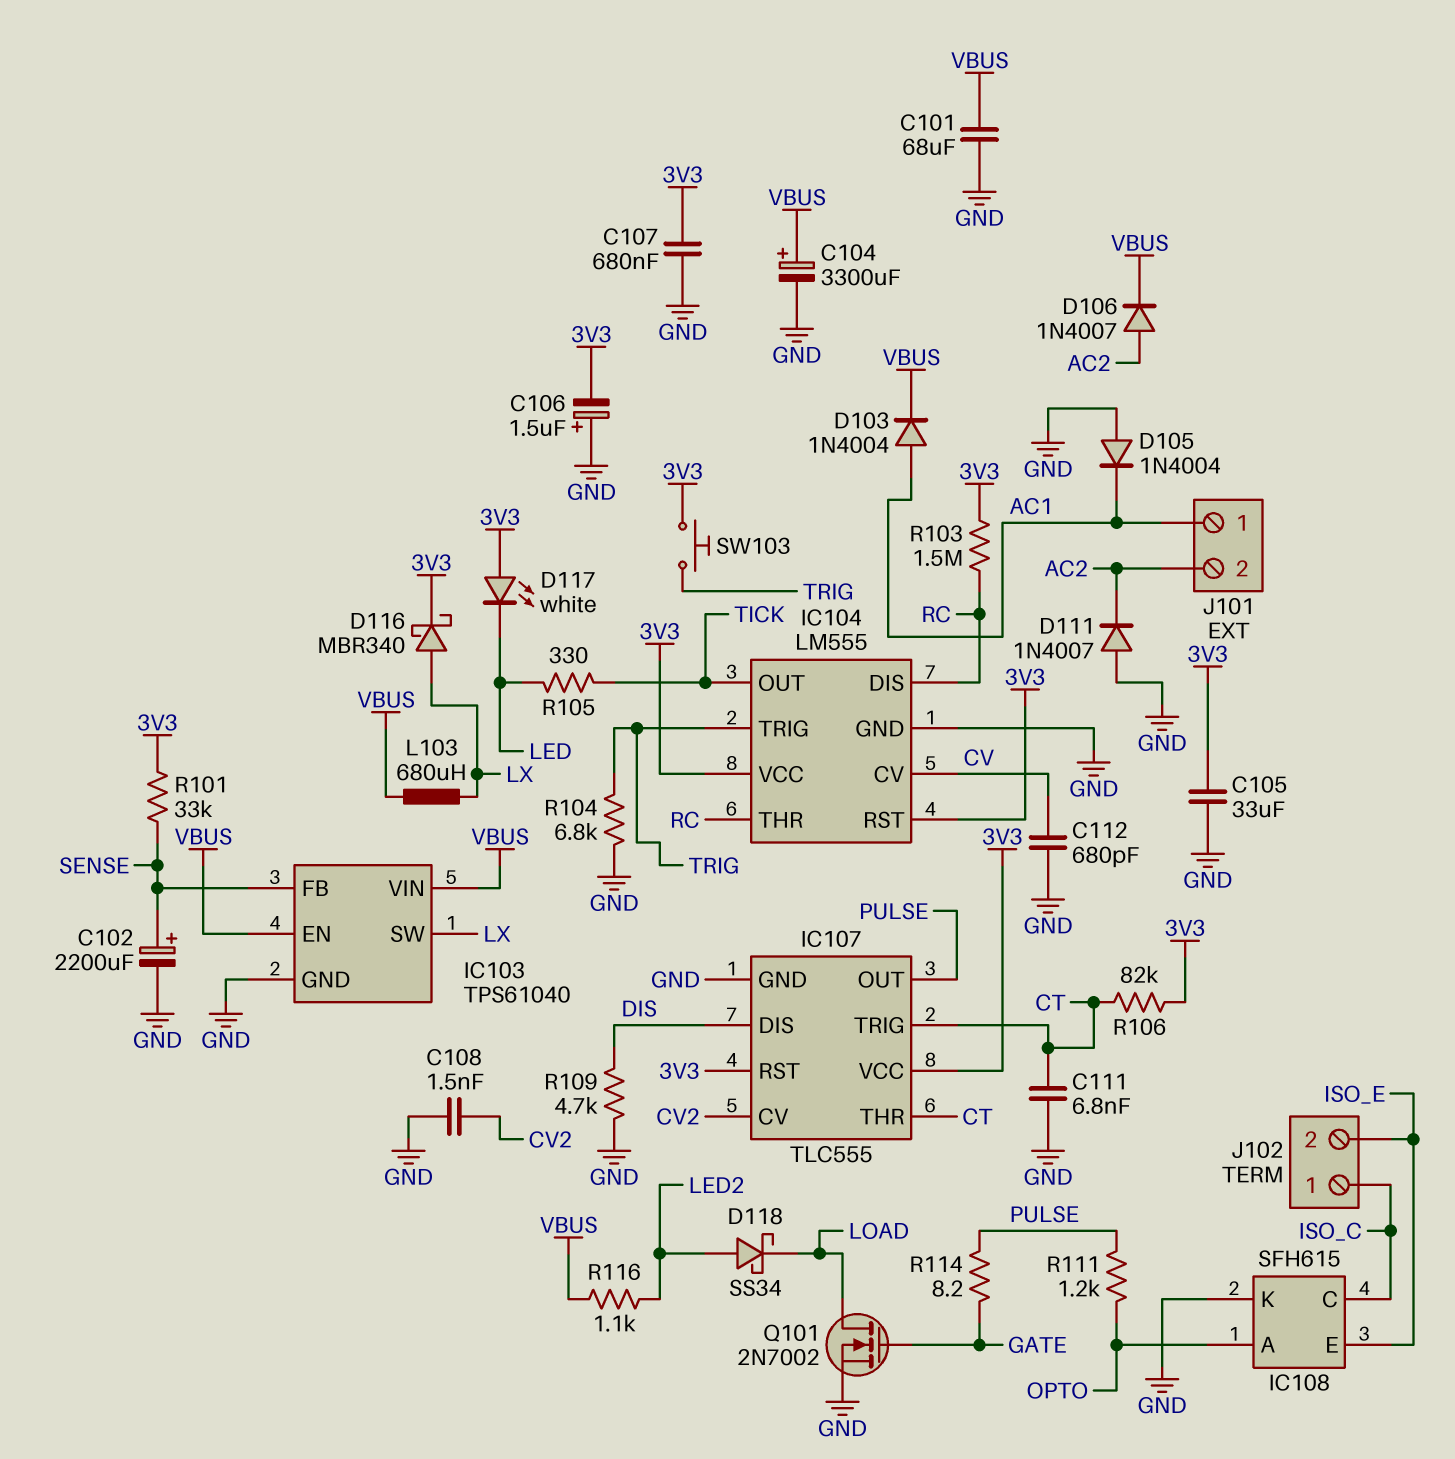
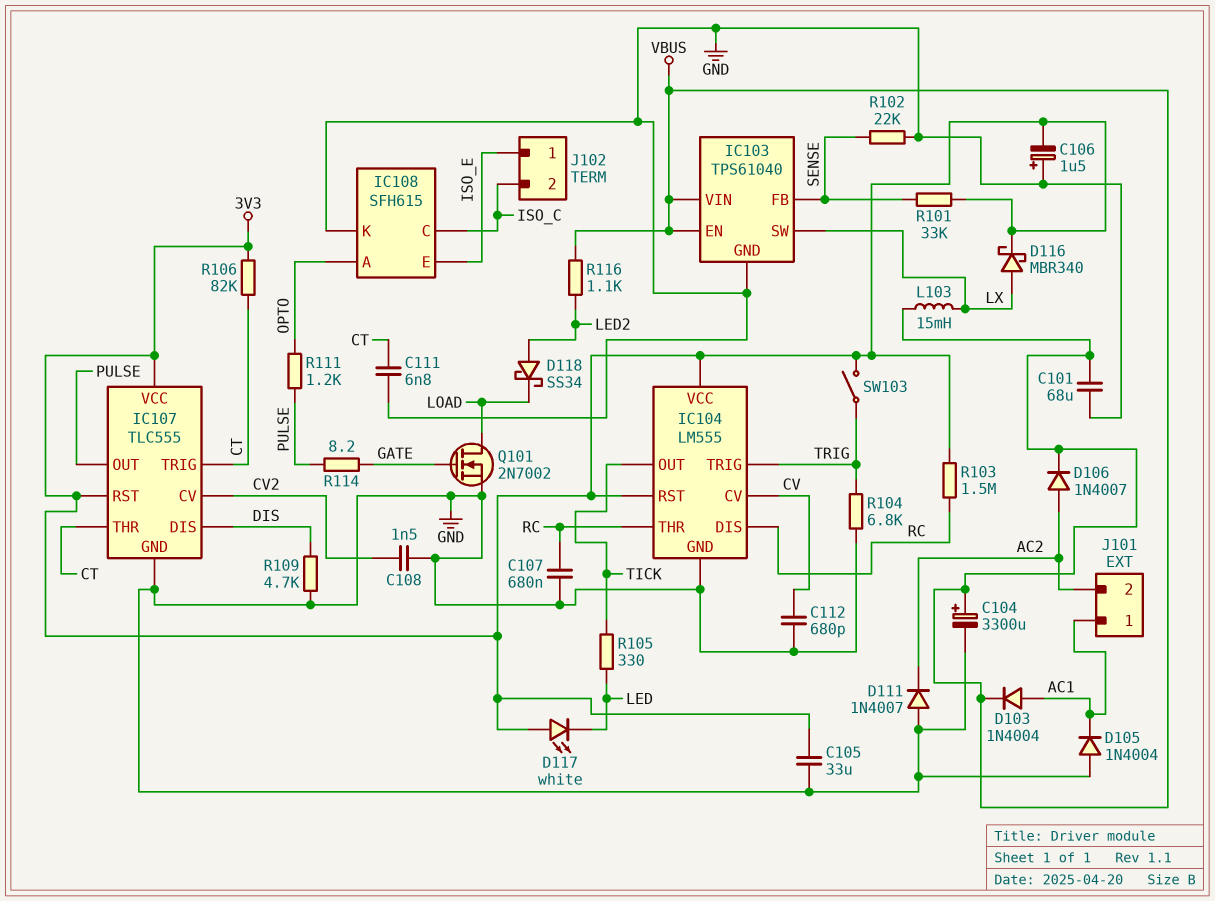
C102: 2200uF (plus SENSE, minus GND) -> none
C107: 680nF (3V3, GND) -> 680nF (GND, RC)
J102 pin 1: ISO_C -> ISO_E
J102 pin 2: ISO_E -> ISO_C
L103: 680uH (LX, VBUS) -> 15mH (LX, VBUS)
R102: none -> 22k (GND, SENSE)
SW103: button (3V3, TRIG) -> switch (3V3, TRIG)

